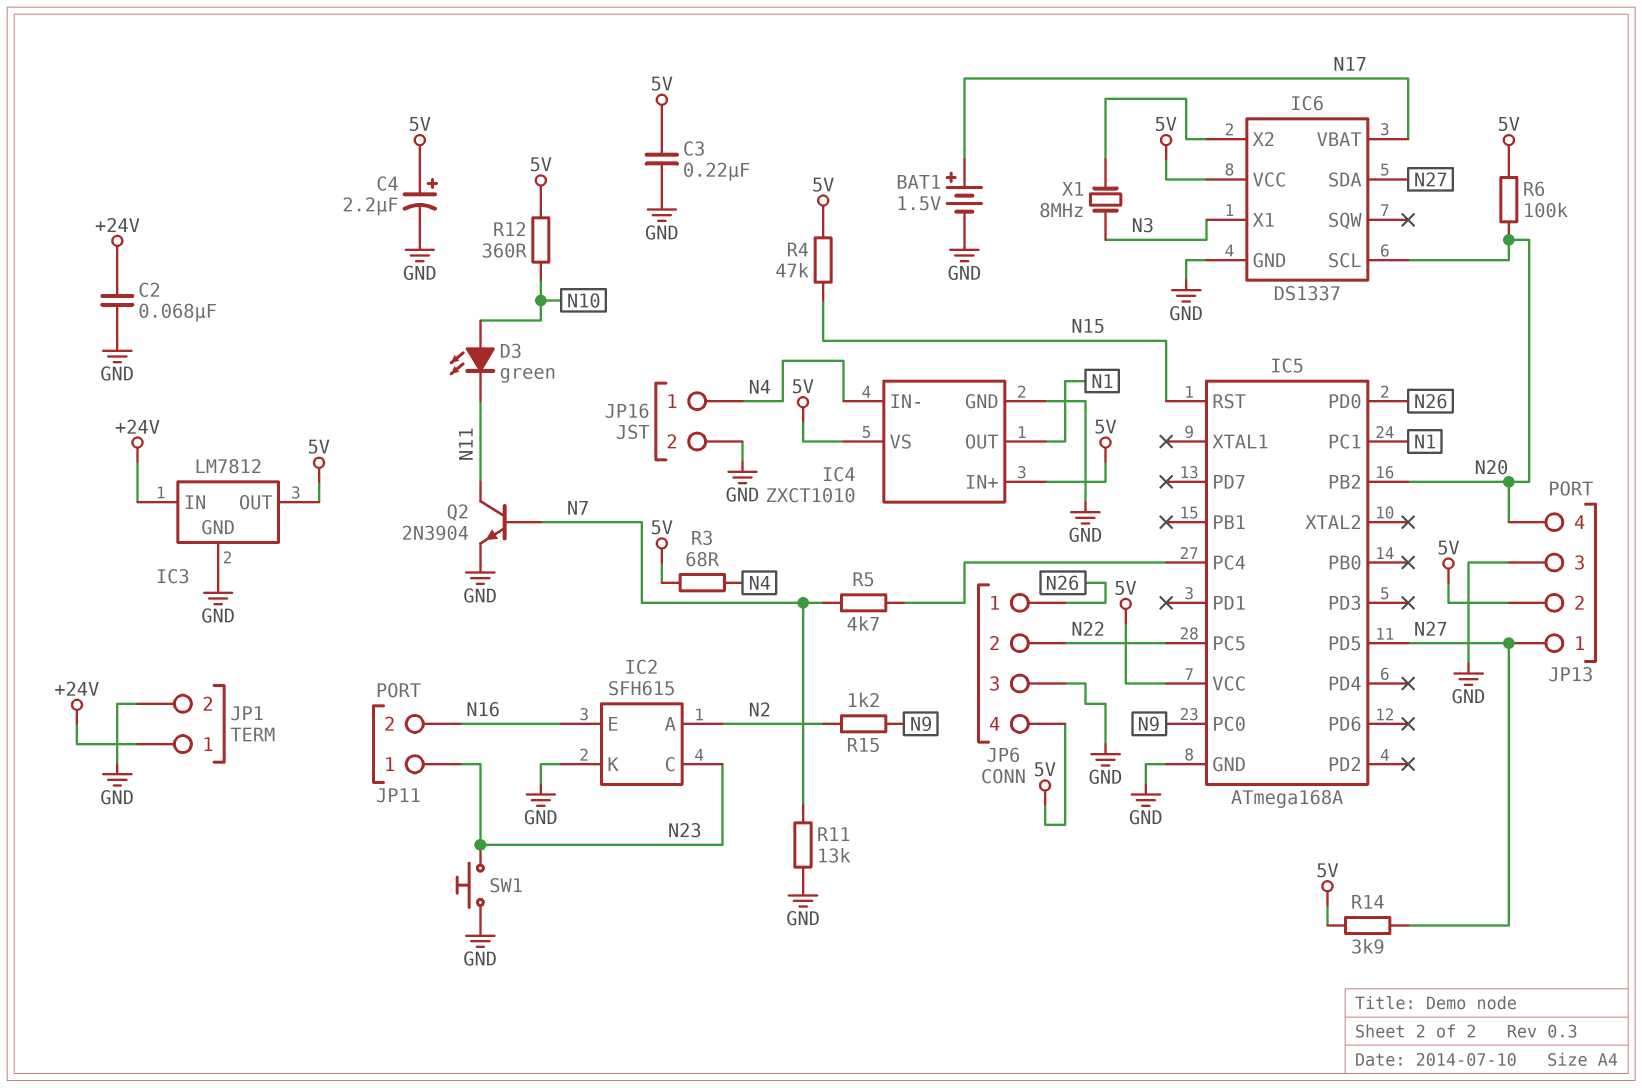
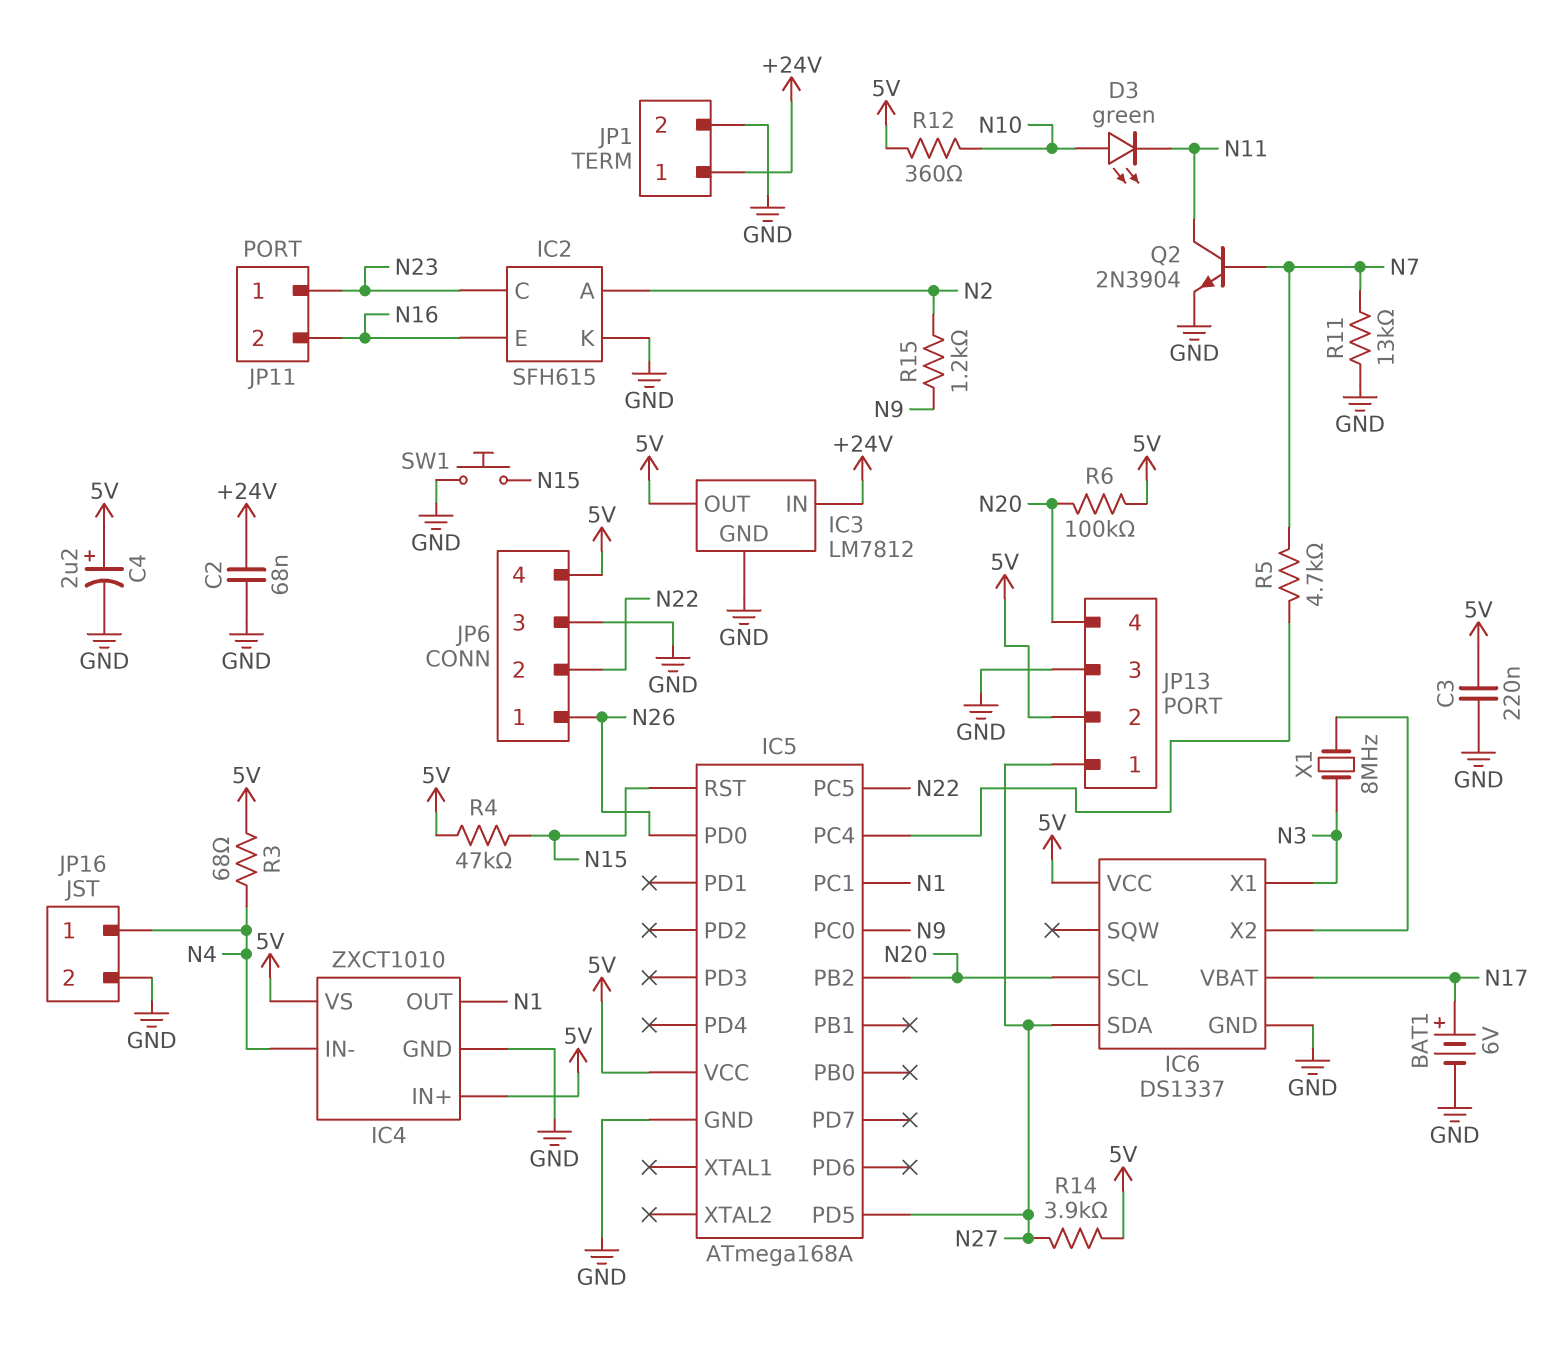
BAT1: 1.5V (plus N17, minus GND) -> 6V (plus N17, minus GND)
SW1: button (GND, N23) -> button (GND, N15)

